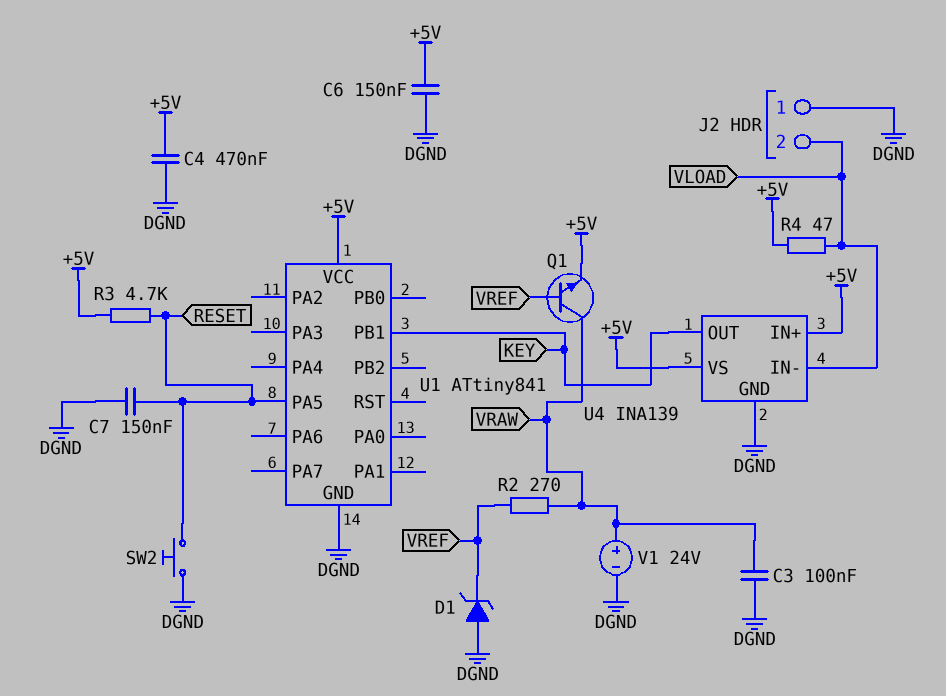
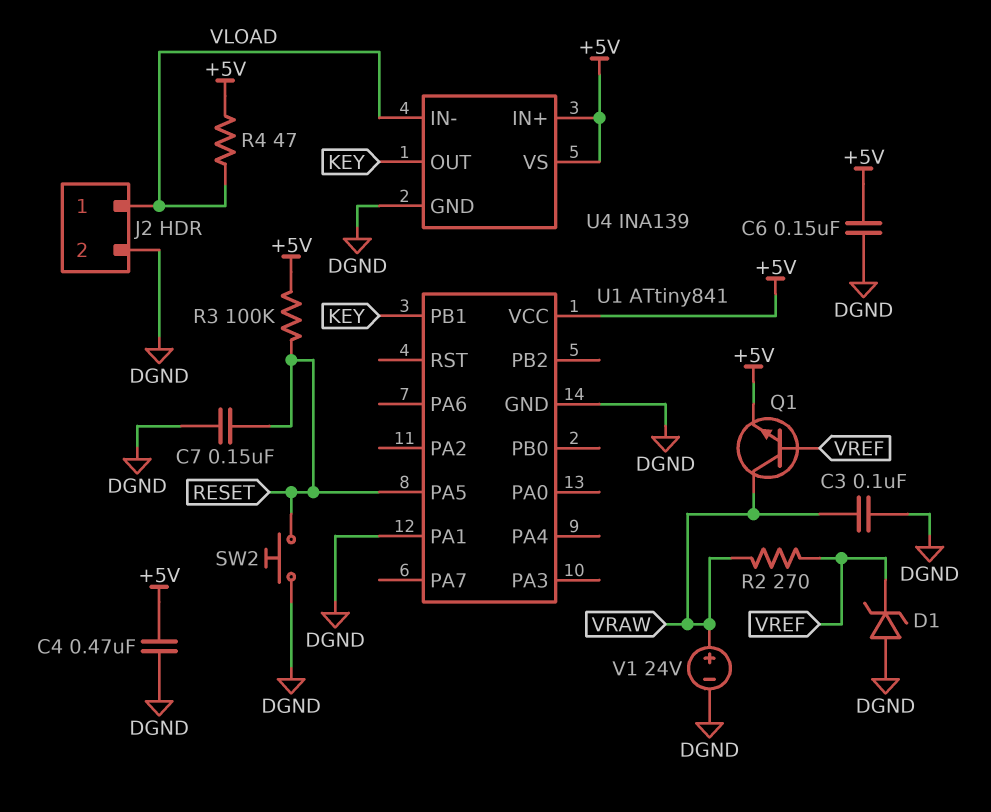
J2 pin 1: DGND -> VLOAD
J2 pin 2: VLOAD -> DGND
R3: 4.7k (+5V, RESET) -> 100k (+5V, RESET)
U1 pin PA1: none -> DGND

